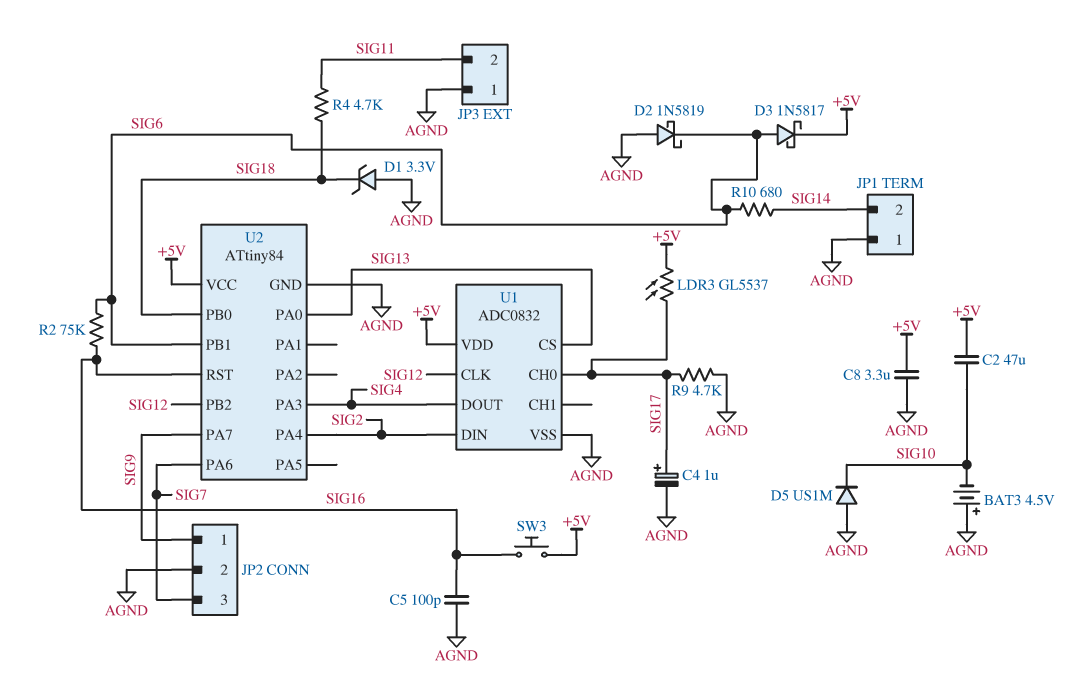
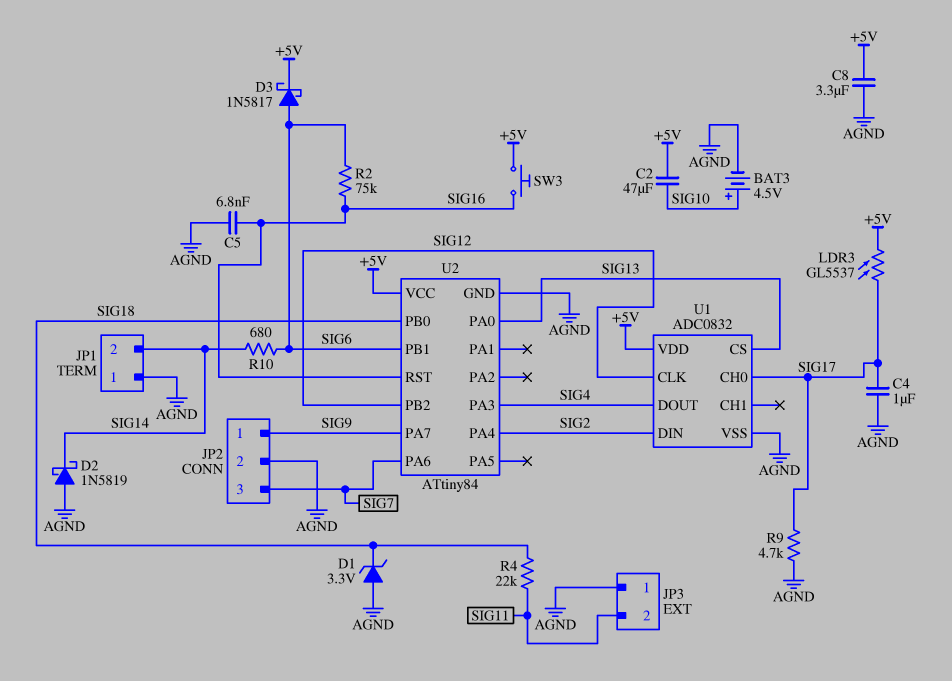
BAT3: 4.5V (plus AGND, minus SIG10) -> 4.5V (plus SIG10, minus AGND)
C4: 1uF (plus SIG17, minus AGND) -> 1uF (AGND, SIG17)
C5: 100pF (AGND, SIG16) -> 6.8nF (AGND, SIG16)
D2: schottky 1N5819 (A AGND, K SIG6) -> schottky 1N5819 (A AGND, K SIG14)
D5: diode US1M (A AGND, K SIG10) -> none
R4: 4.7k (SIG11, SIG18) -> 22k (SIG11, SIG18)

